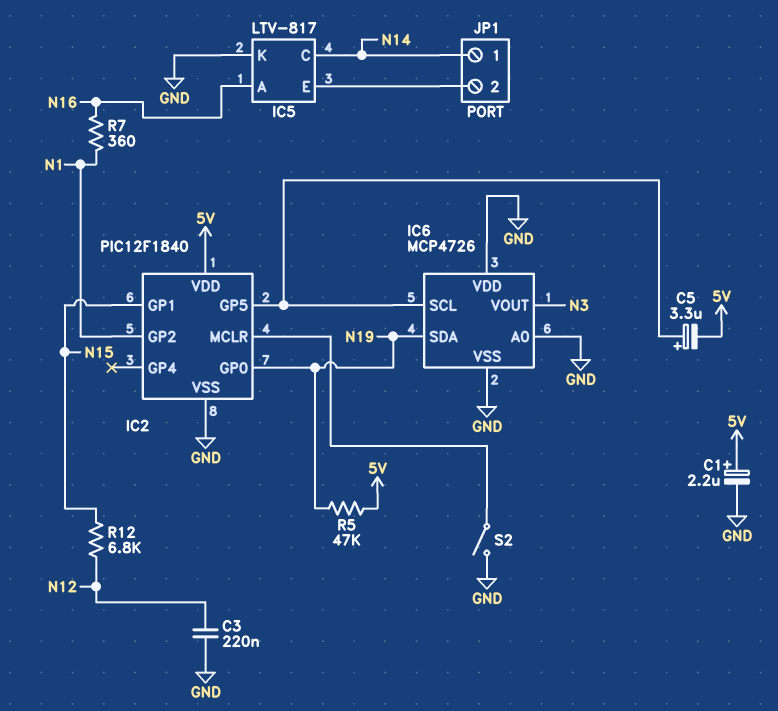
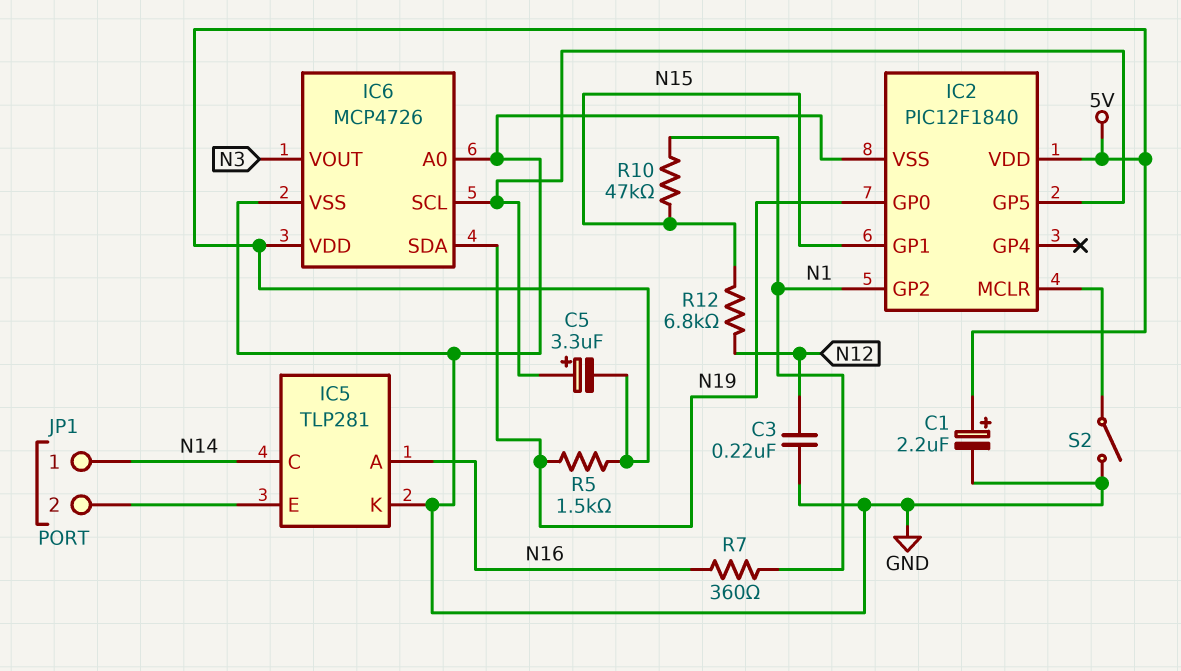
IC5: LTV-817 -> TLP281
IC6 pin VDD: GND -> 5V
R5: 47k (5V, N19) -> 1.5k (5V, N19)
R10: none -> 47k (N1, N15)

